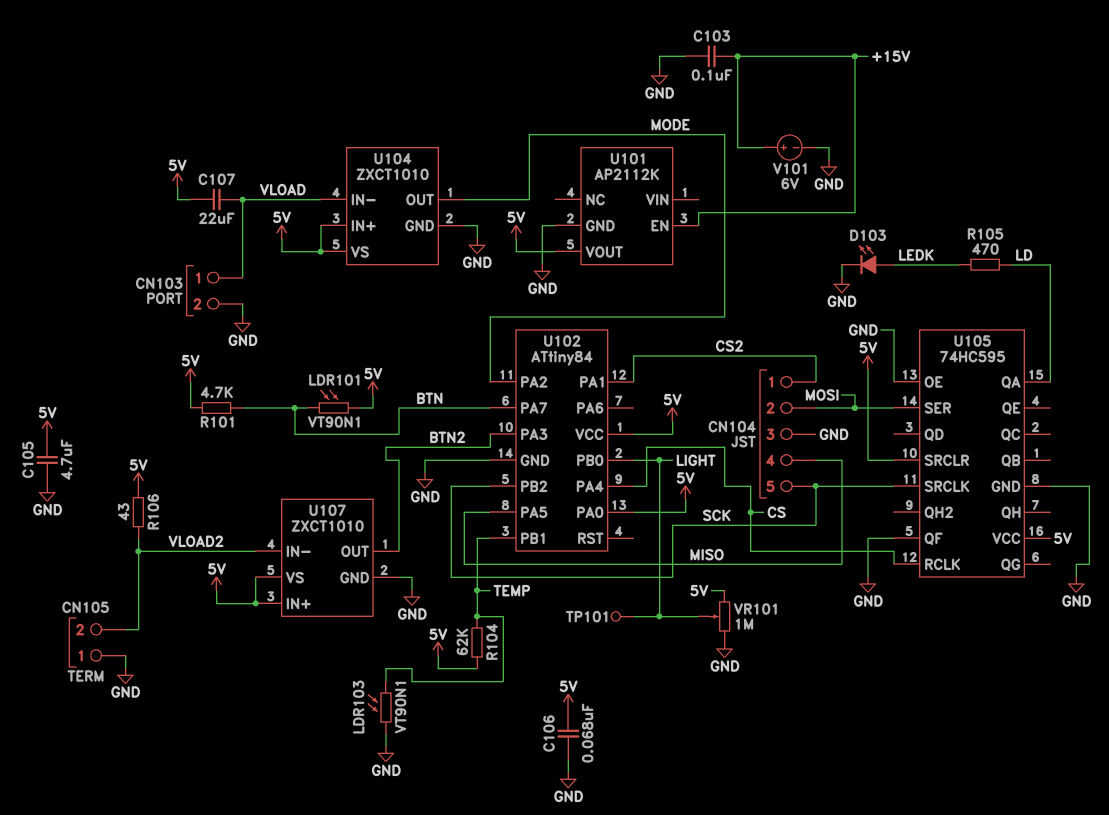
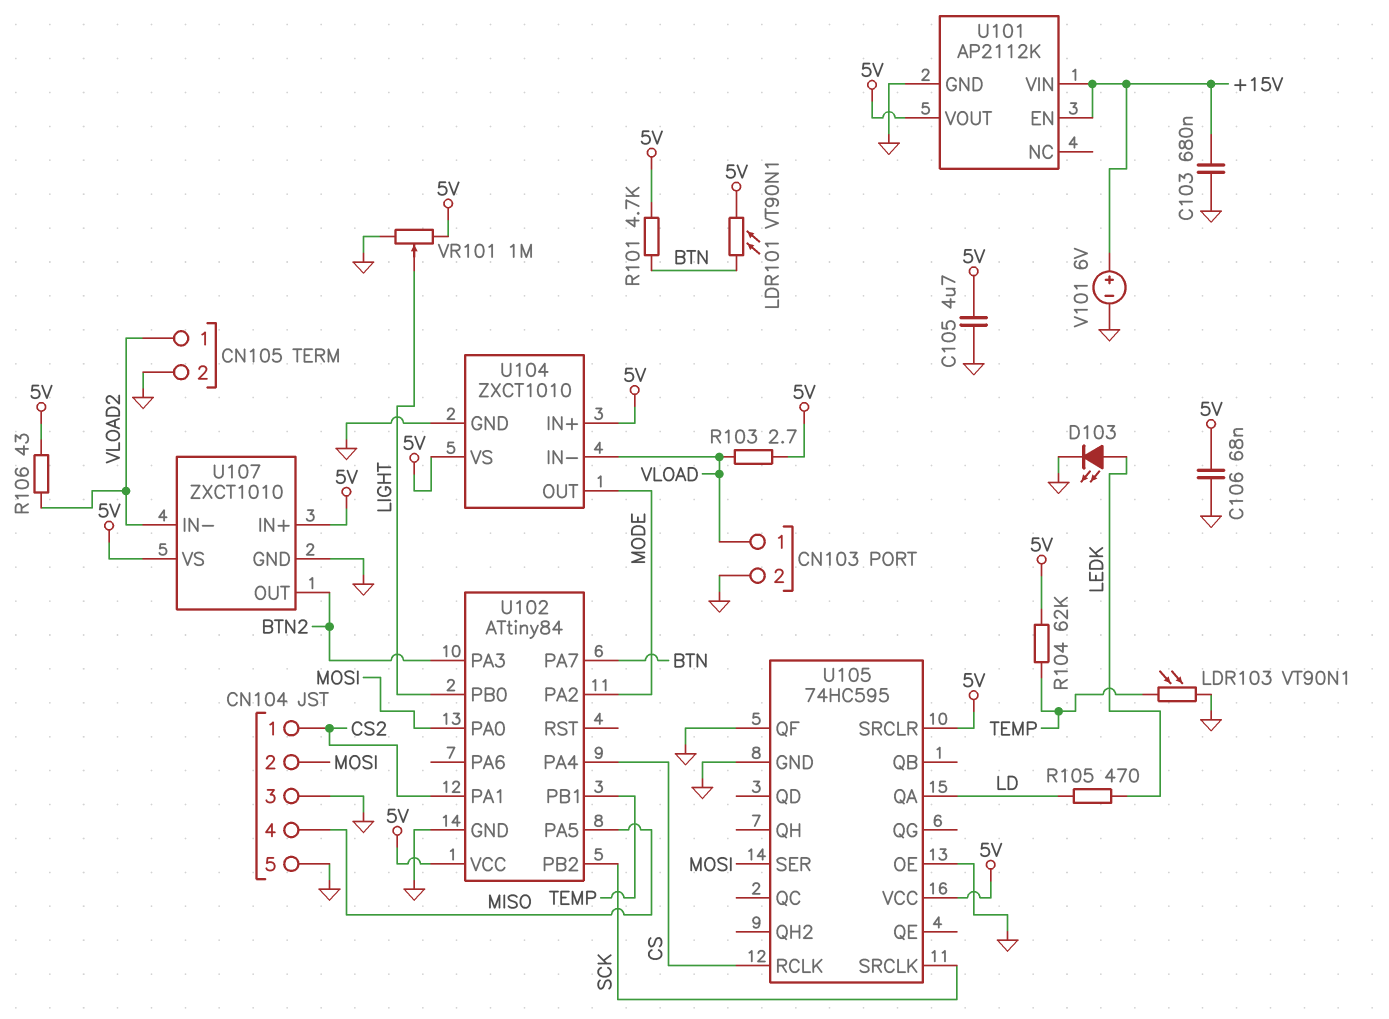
C103: 100nF (+15V, GND) -> 680nF (+15V, GND)
C107: 22uF (5V, VLOAD) -> none
CN104 pin 5: SCK -> GND
CN105 pin 1: GND -> VLOAD2
CN105 pin 2: VLOAD2 -> GND
R103: none -> 2.7 (5V, VLOAD)
TP101: test point (LIGHT) -> none
U101 pin VIN: none -> +15V
U102 pin PA0: 5V -> MOSI

